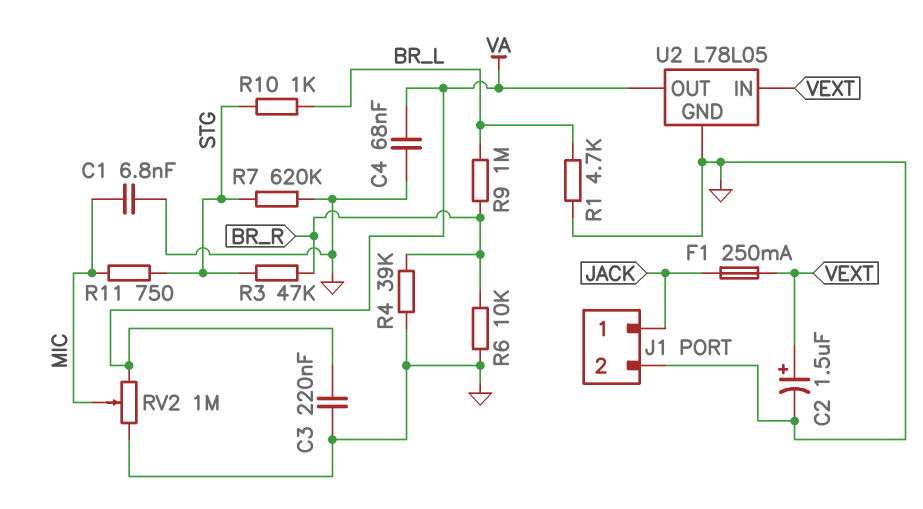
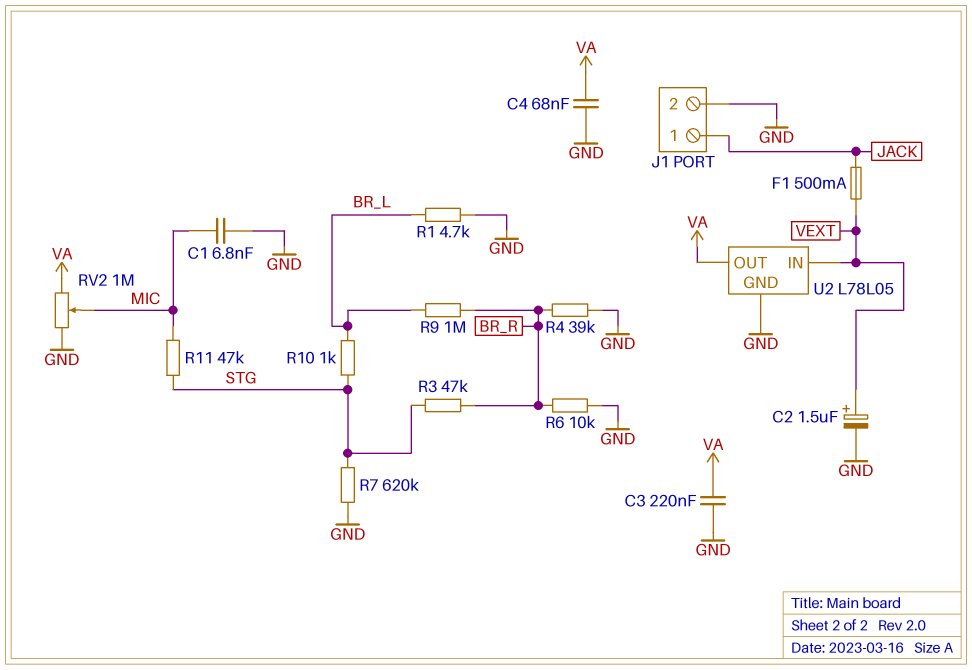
F1: 250mA (JACK, VEXT) -> 500mA (JACK, VEXT)
R11: 750 (MIC, STG) -> 47k (MIC, STG)

